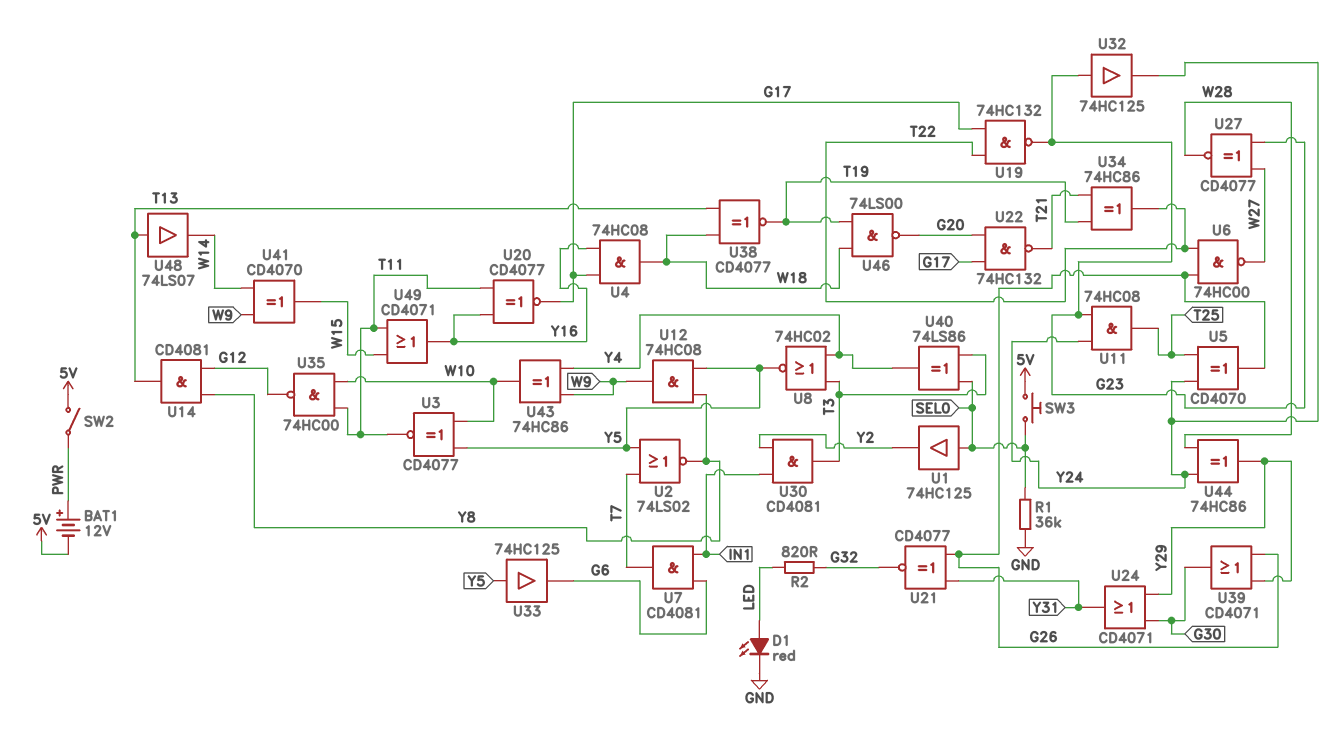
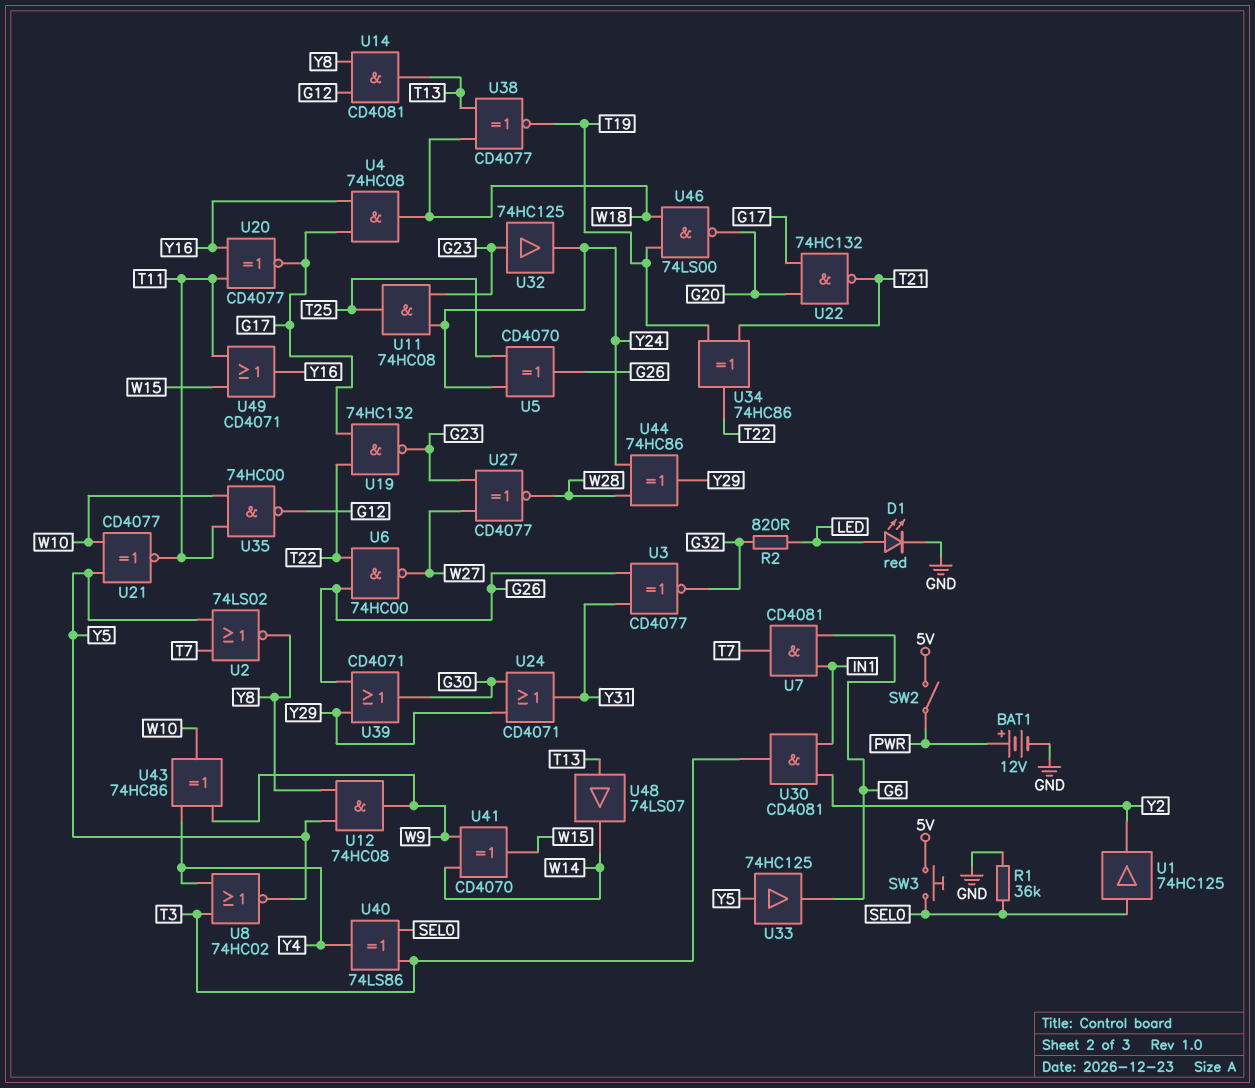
BAT1: 12V (plus PWR, minus 5V) -> 12V (plus PWR, minus GND)
U3: XNOR CD4077 (in W10, in Y5, out T11) -> XNOR CD4077 (in G26, in Y31, out G32)
U21: XNOR CD4077 (in G26, in Y31, out G32) -> XNOR CD4077 (in W10, in Y5, out T11)

